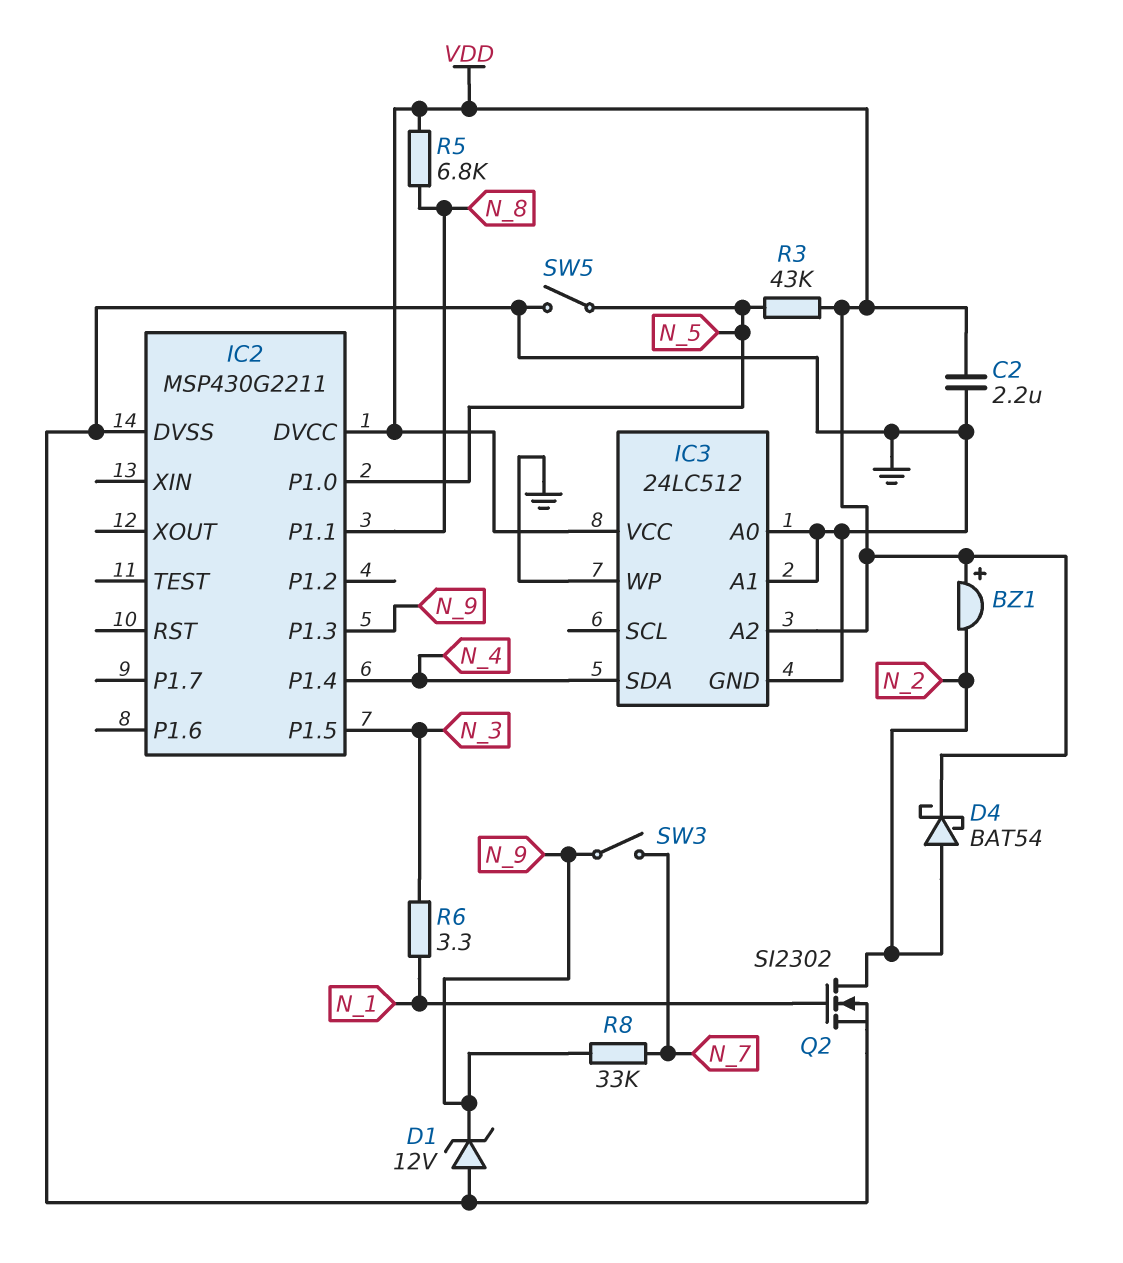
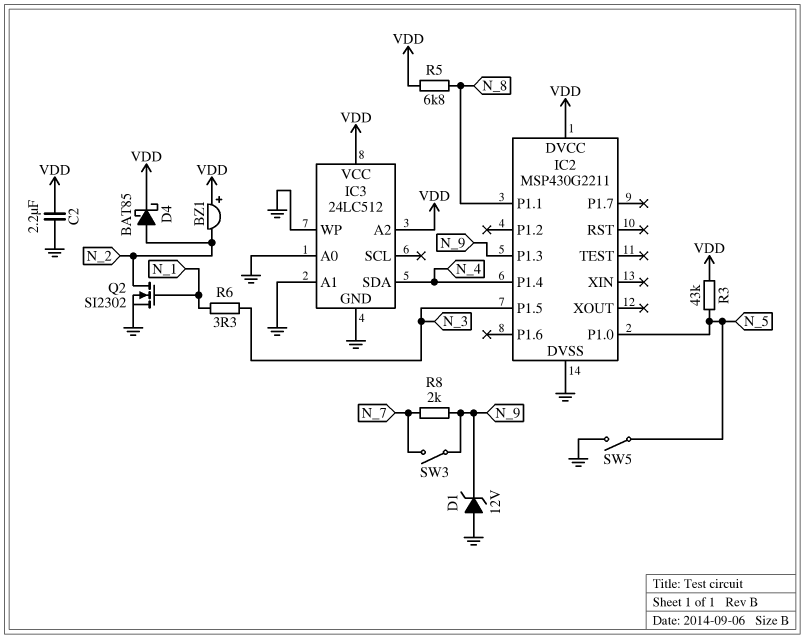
D4: schottky BAT54 (A N_2, K VDD) -> schottky BAT85 (A N_2, K VDD)
R8: 33k (N_7, N_9) -> 2k (N_7, N_9)

